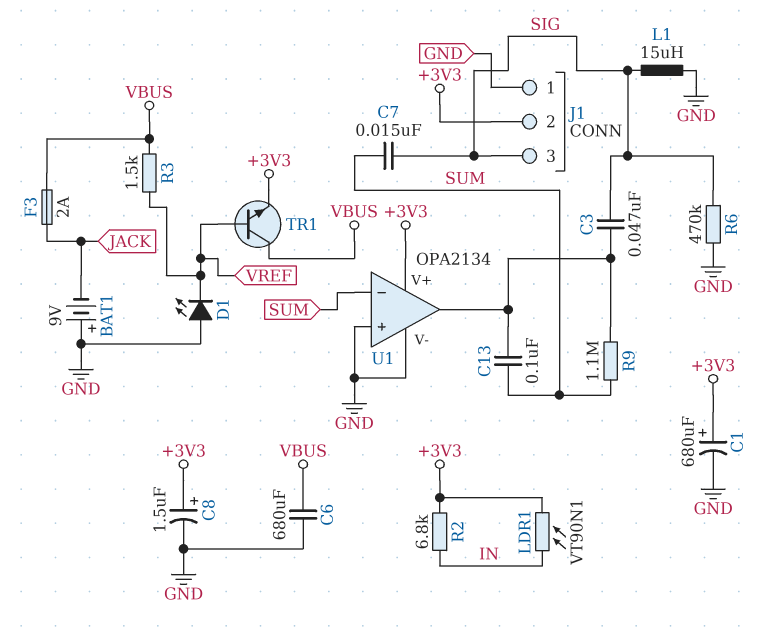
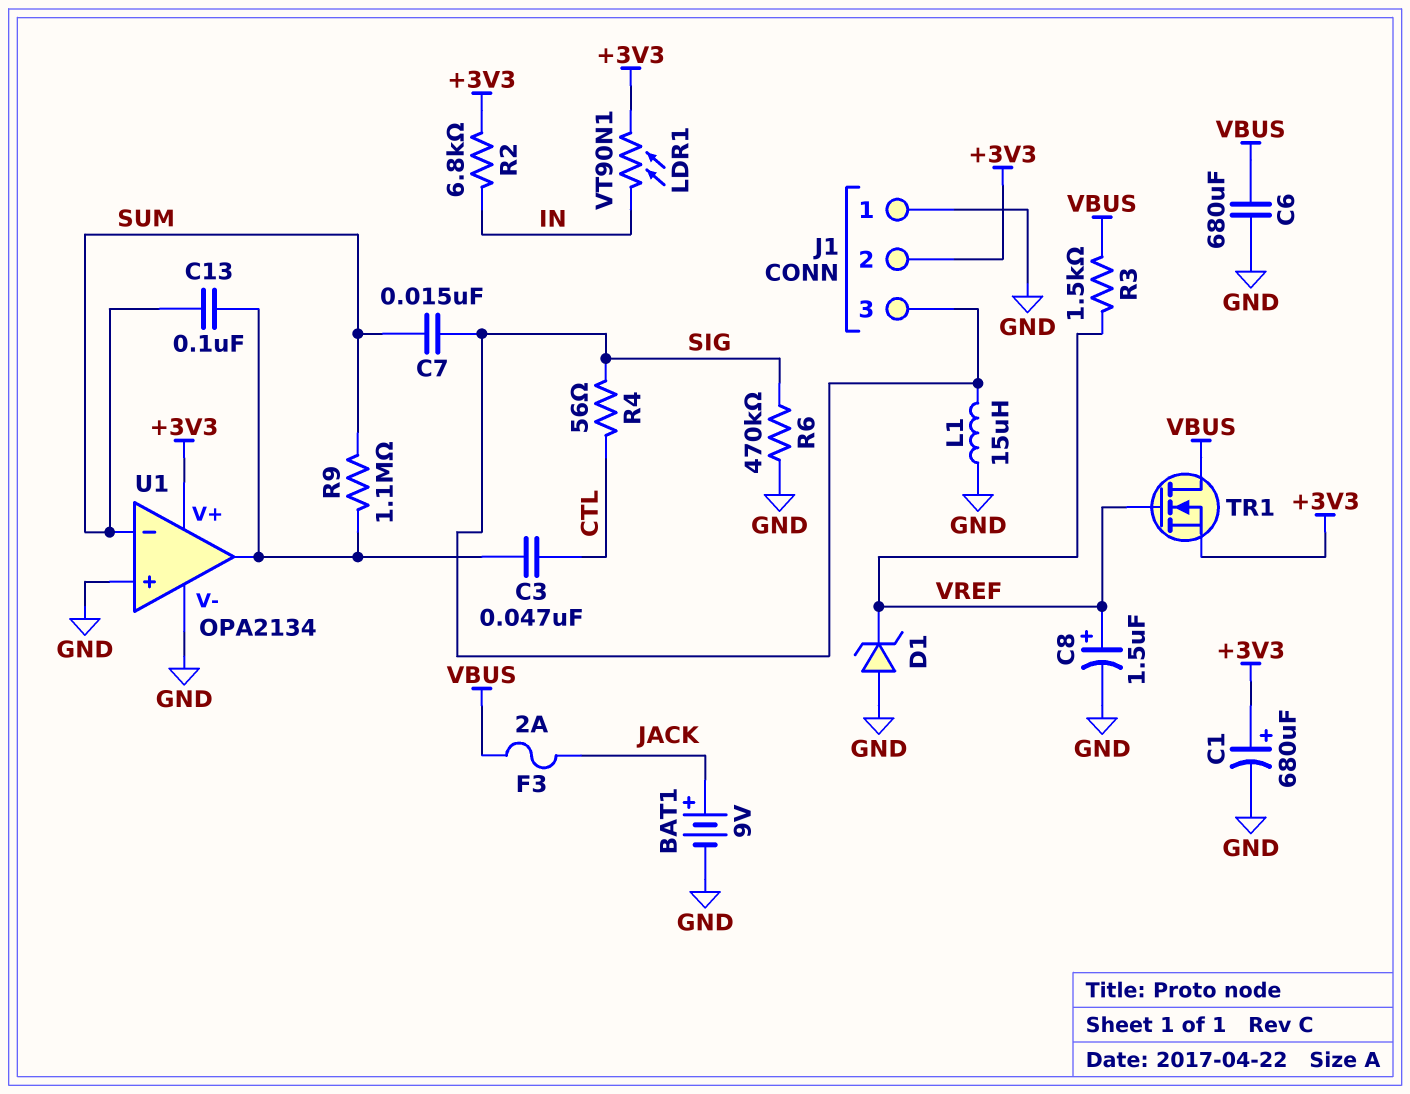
BAT1: 9V (plus GND, minus JACK) -> 9V (plus JACK, minus GND)
C3: 47nF (SIG, U1/out) -> 47nF (CTL, U1/out)
C8: 1.5uF (plus +3V3, minus GND) -> 1.5uF (plus VREF, minus GND)
D1: LED (A GND, K VREF) -> zener (A GND, K VREF)
R4: none -> 56 (CTL, SIG)
TR1: NPN (B VREF, C VBUS, E +3V3) -> NMOS (G VREF, D VBUS, S +3V3)

